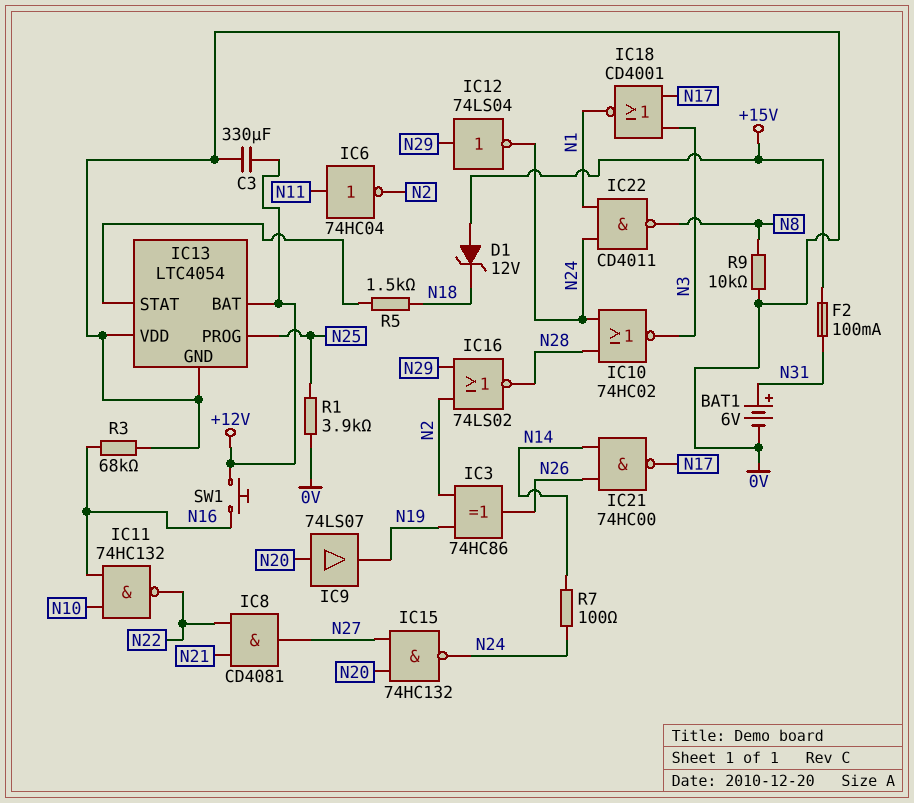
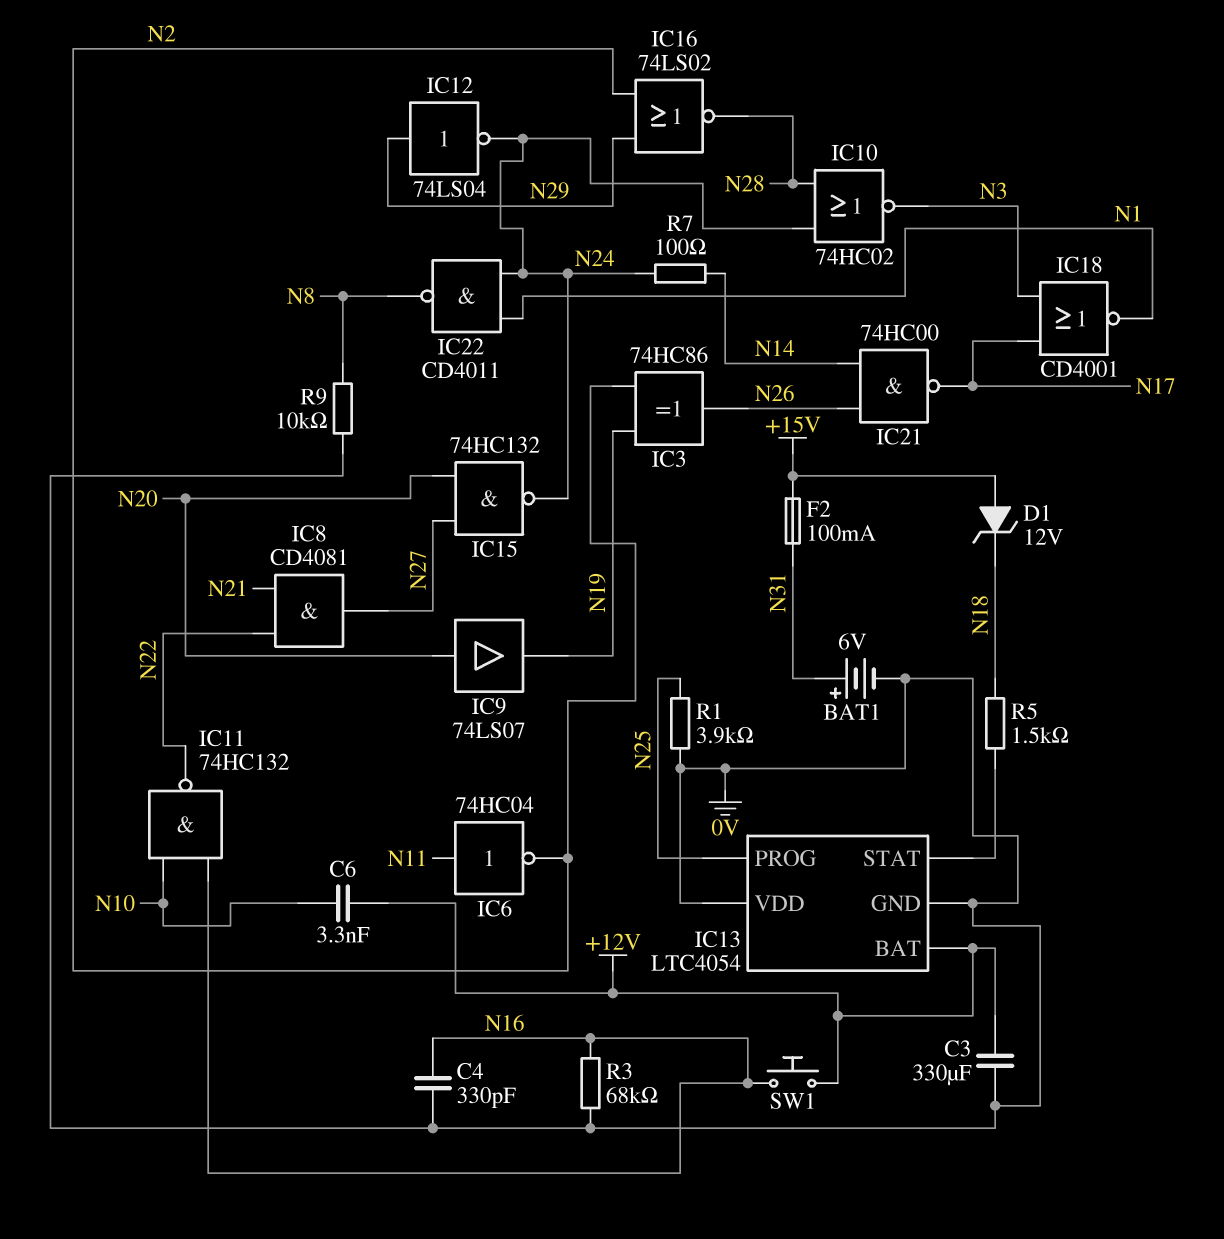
C4: none -> 330pF (0V, N16)
C6: none -> 3.3nF (+12V, N10)

